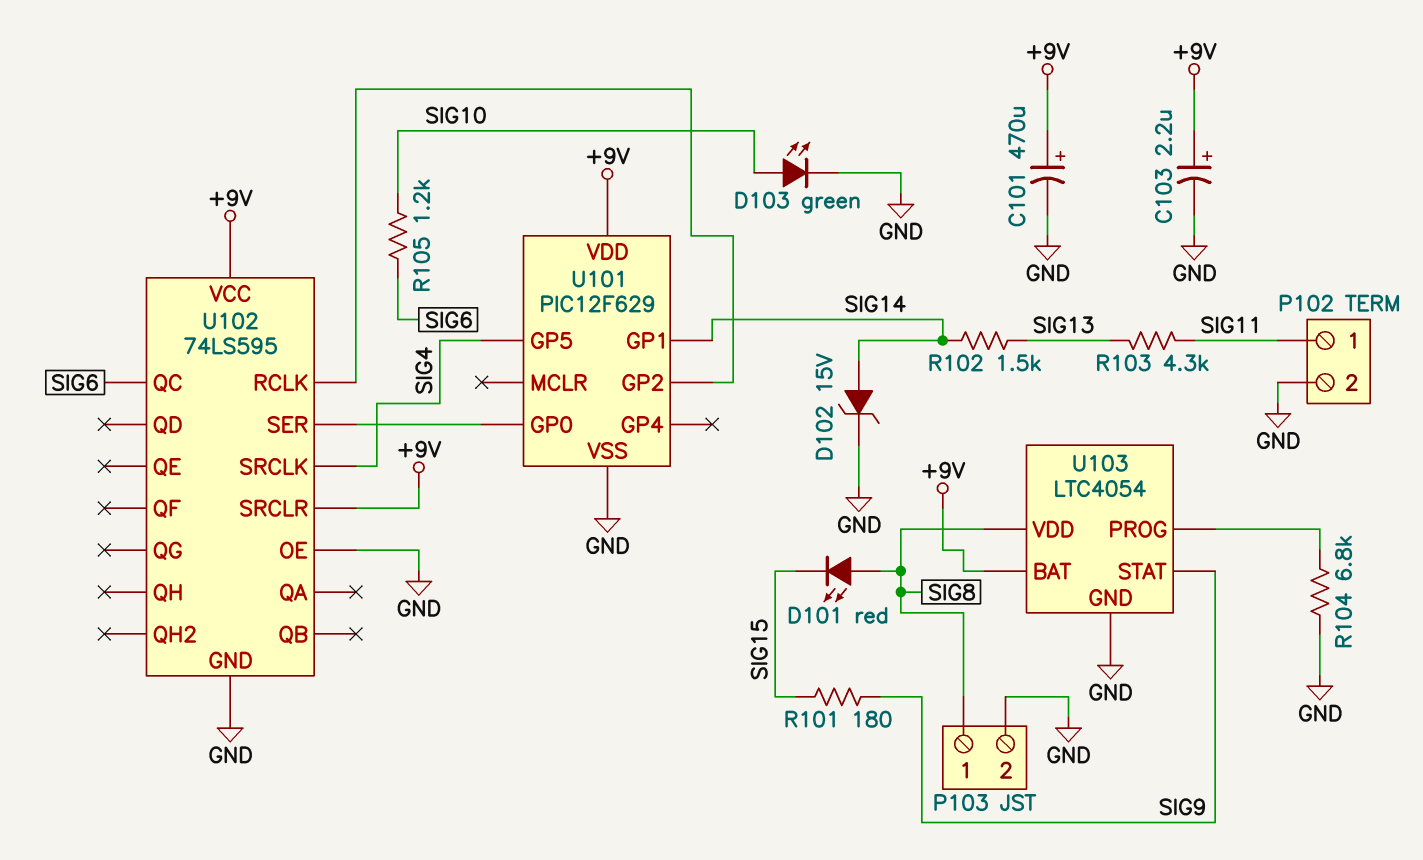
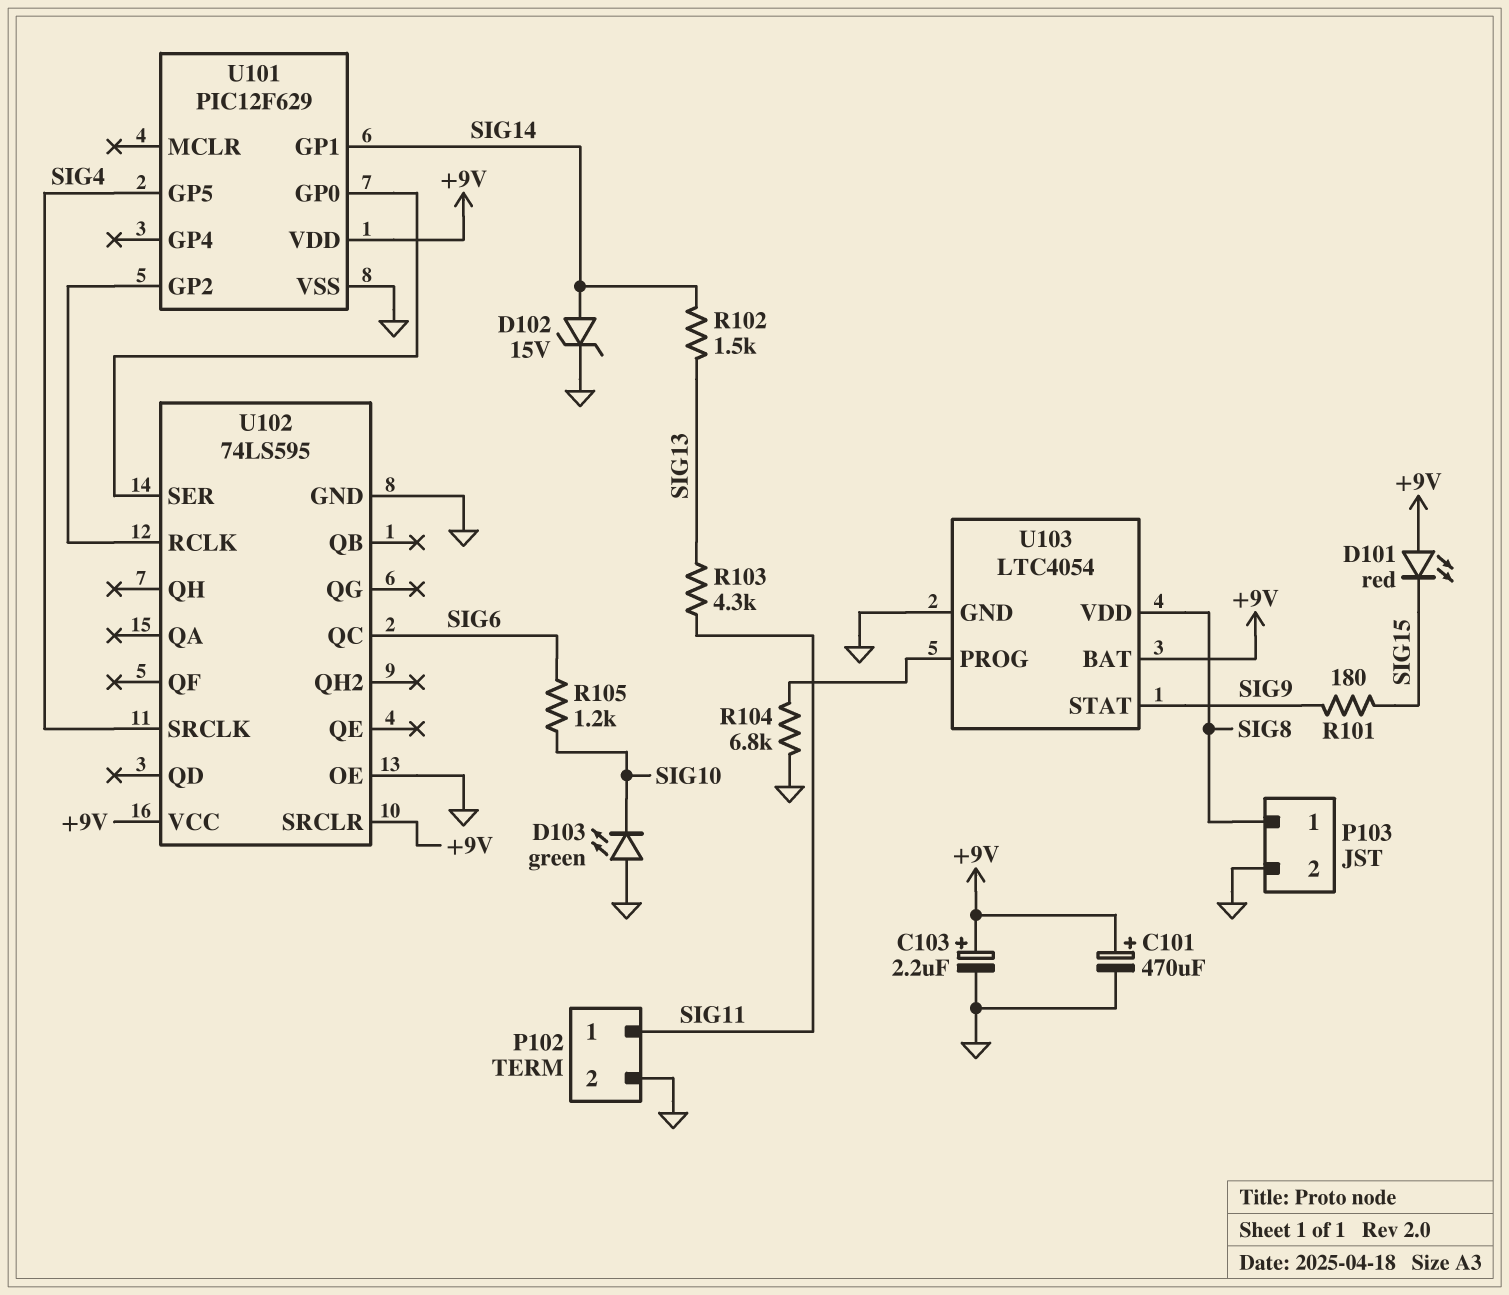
D101: LED red (A SIG8, K SIG15) -> LED red (A +9V, K SIG15)
D103: LED green (A SIG10, K GND) -> LED green (A GND, K SIG10)

